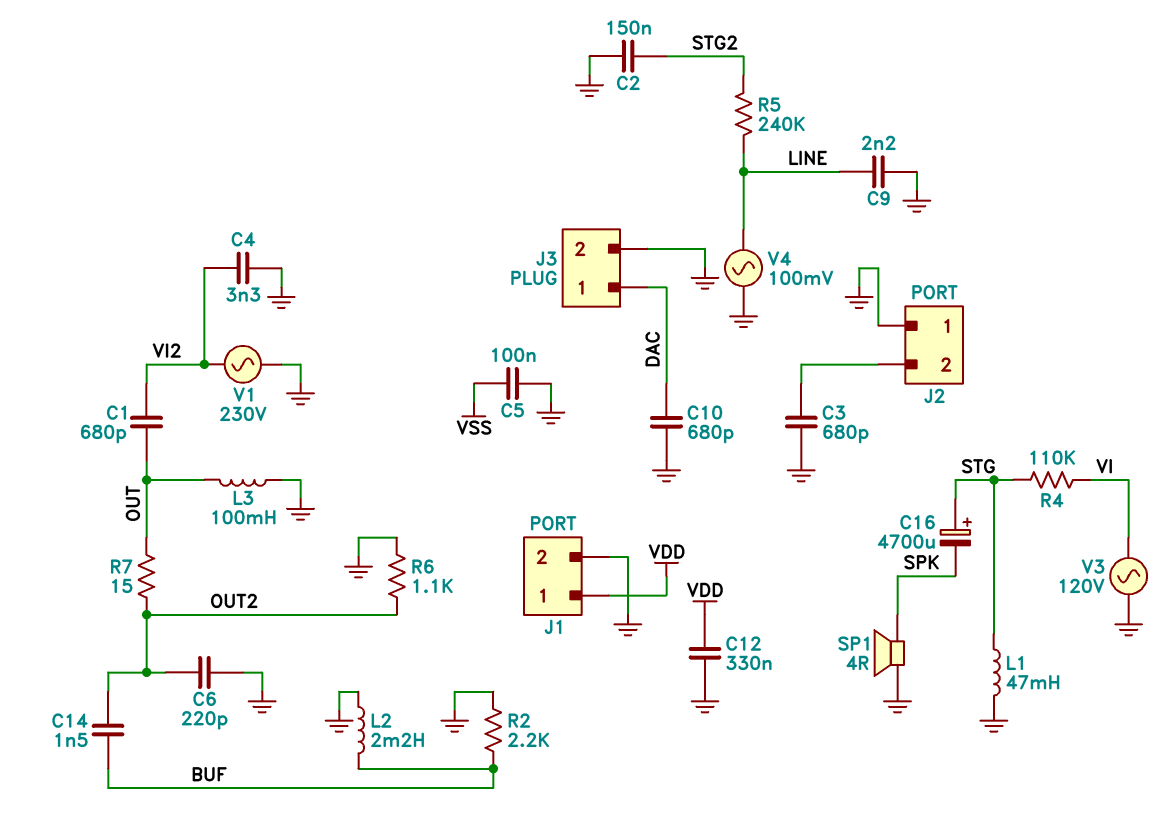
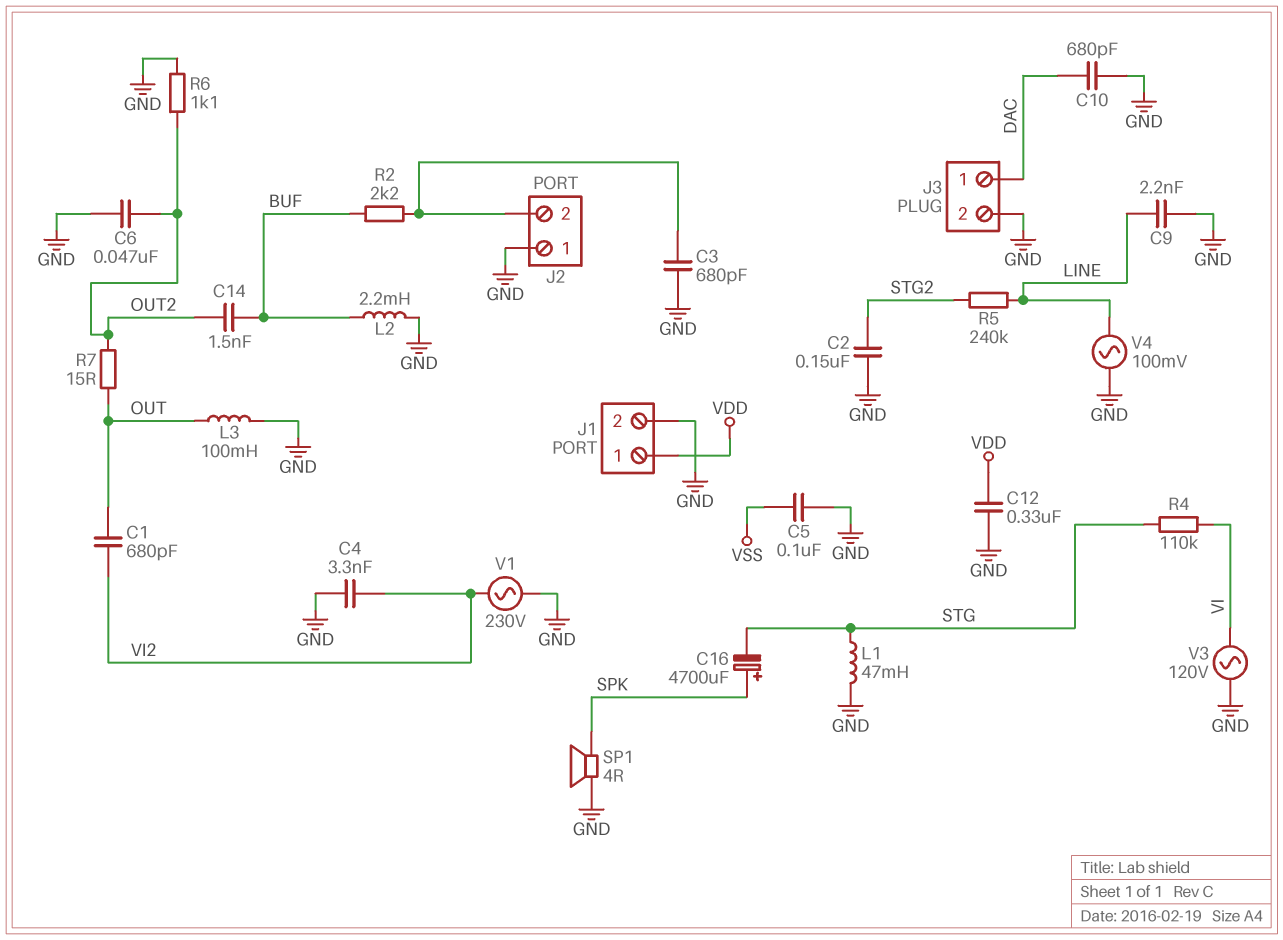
C6: 220pF (GND, OUT2) -> 47nF (GND, OUT2)
C16: 4700uF (plus STG, minus SPK) -> 4700uF (plus SPK, minus STG)
R2: 2.2k (BUF, GND) -> 2.2k (BUF, J2/2)

